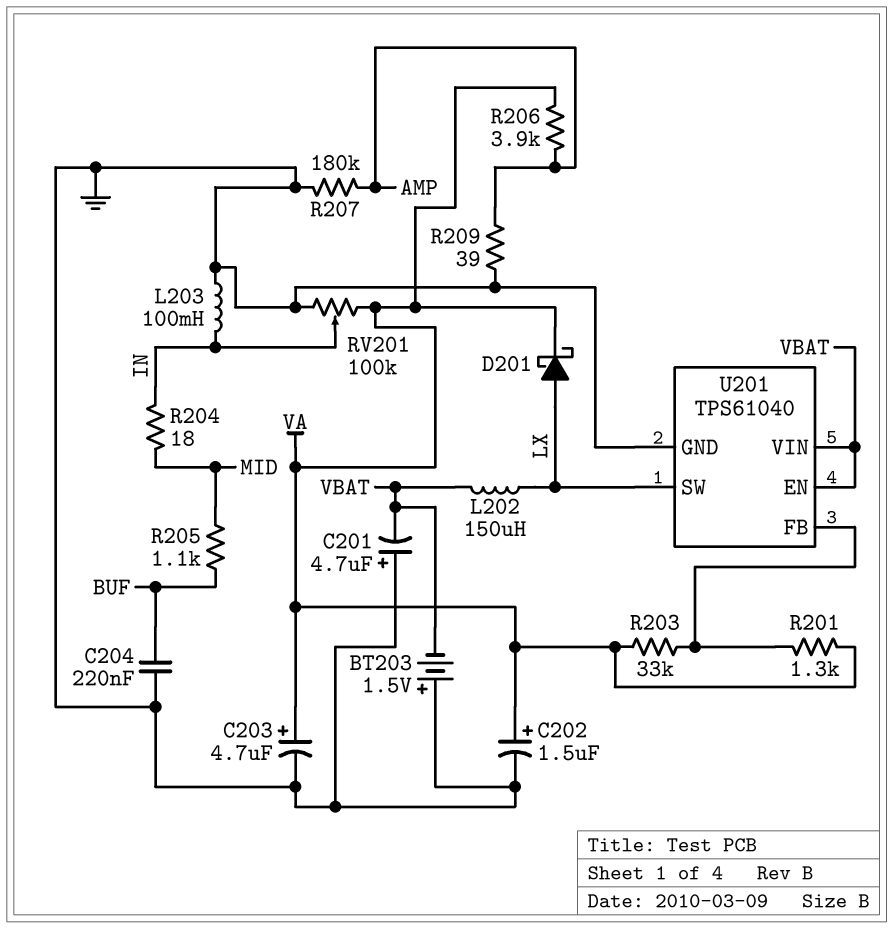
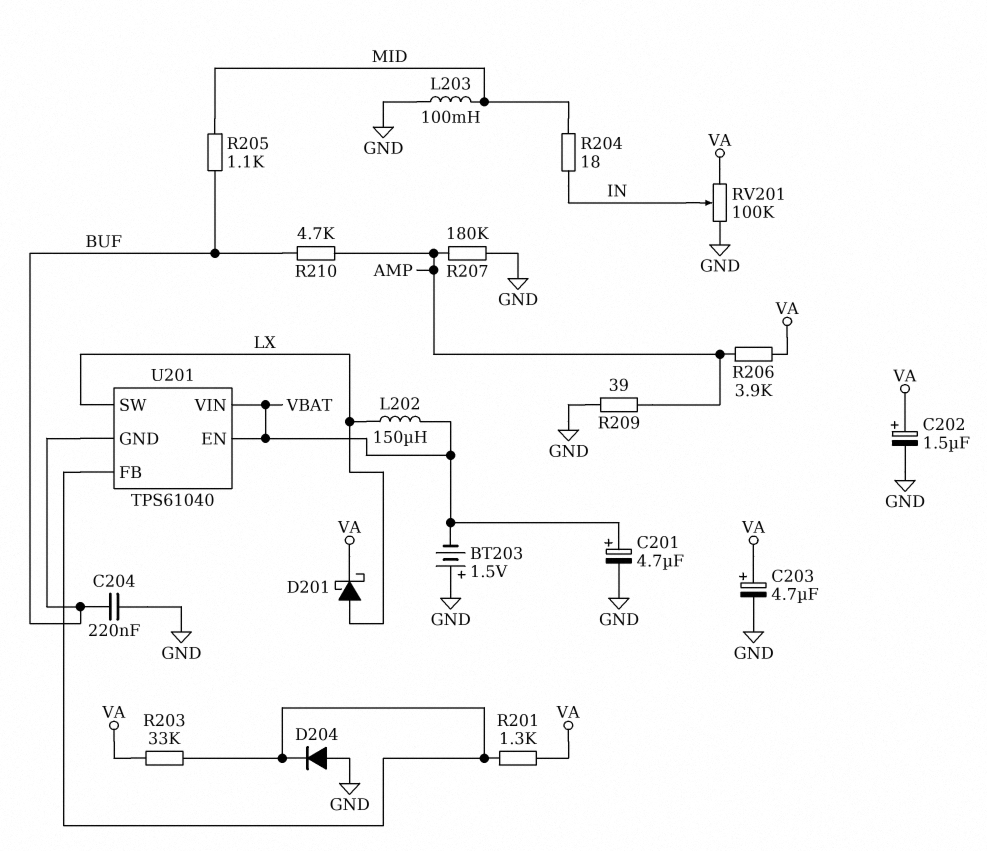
C201: 4.7uF (plus GND, minus VBAT) -> 4.7uF (plus VBAT, minus GND)
D204: none -> diode (A GND, K U201/FB)
L203: 100mH (GND, IN) -> 100mH (GND, MID)
R210: none -> 4.7k (AMP, BUF)
U201 pin GND: GND -> BUF

